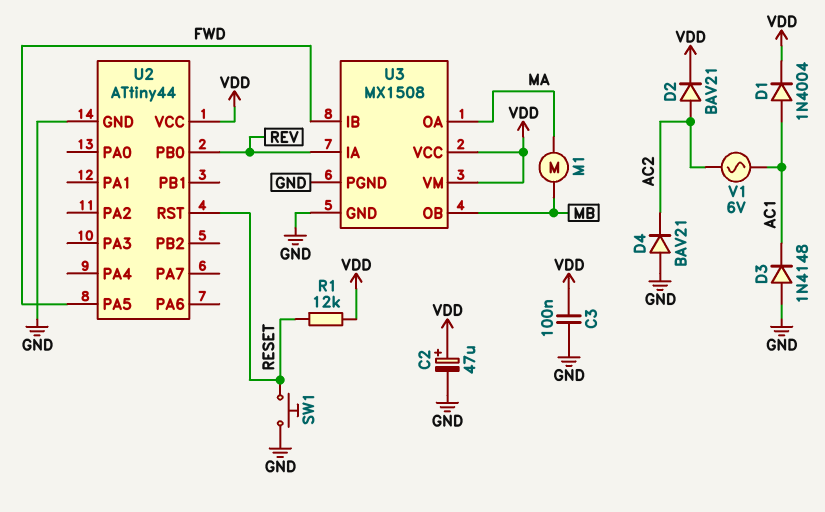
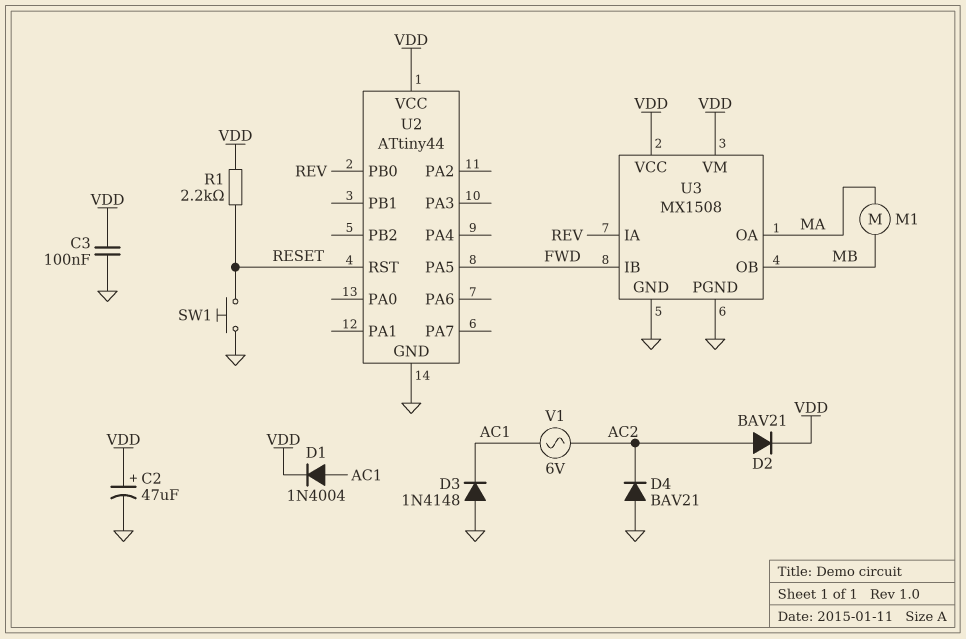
R1: 12k (RESET, VDD) -> 2.2k (RESET, VDD)

